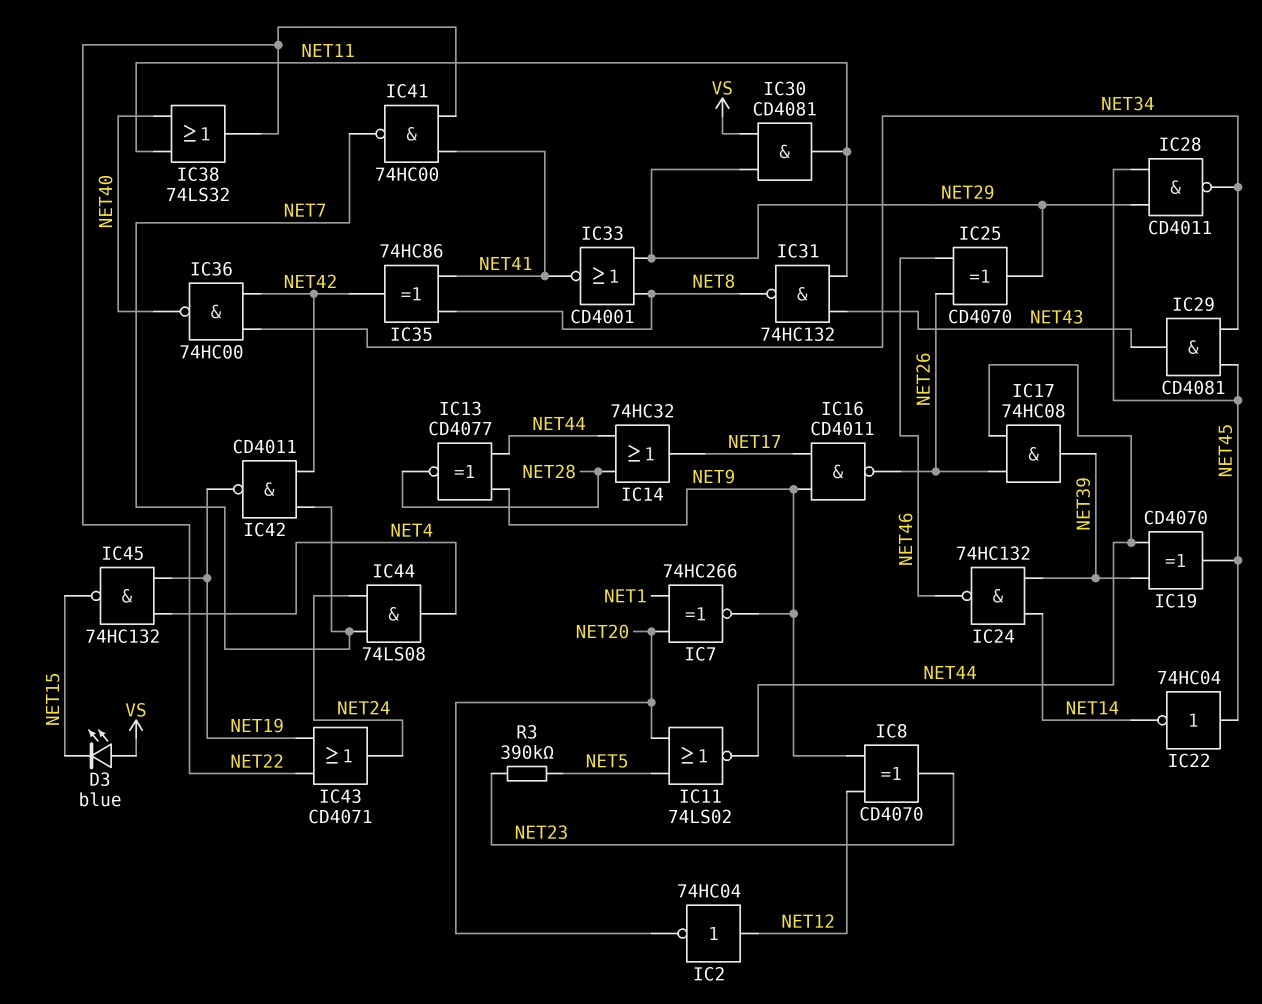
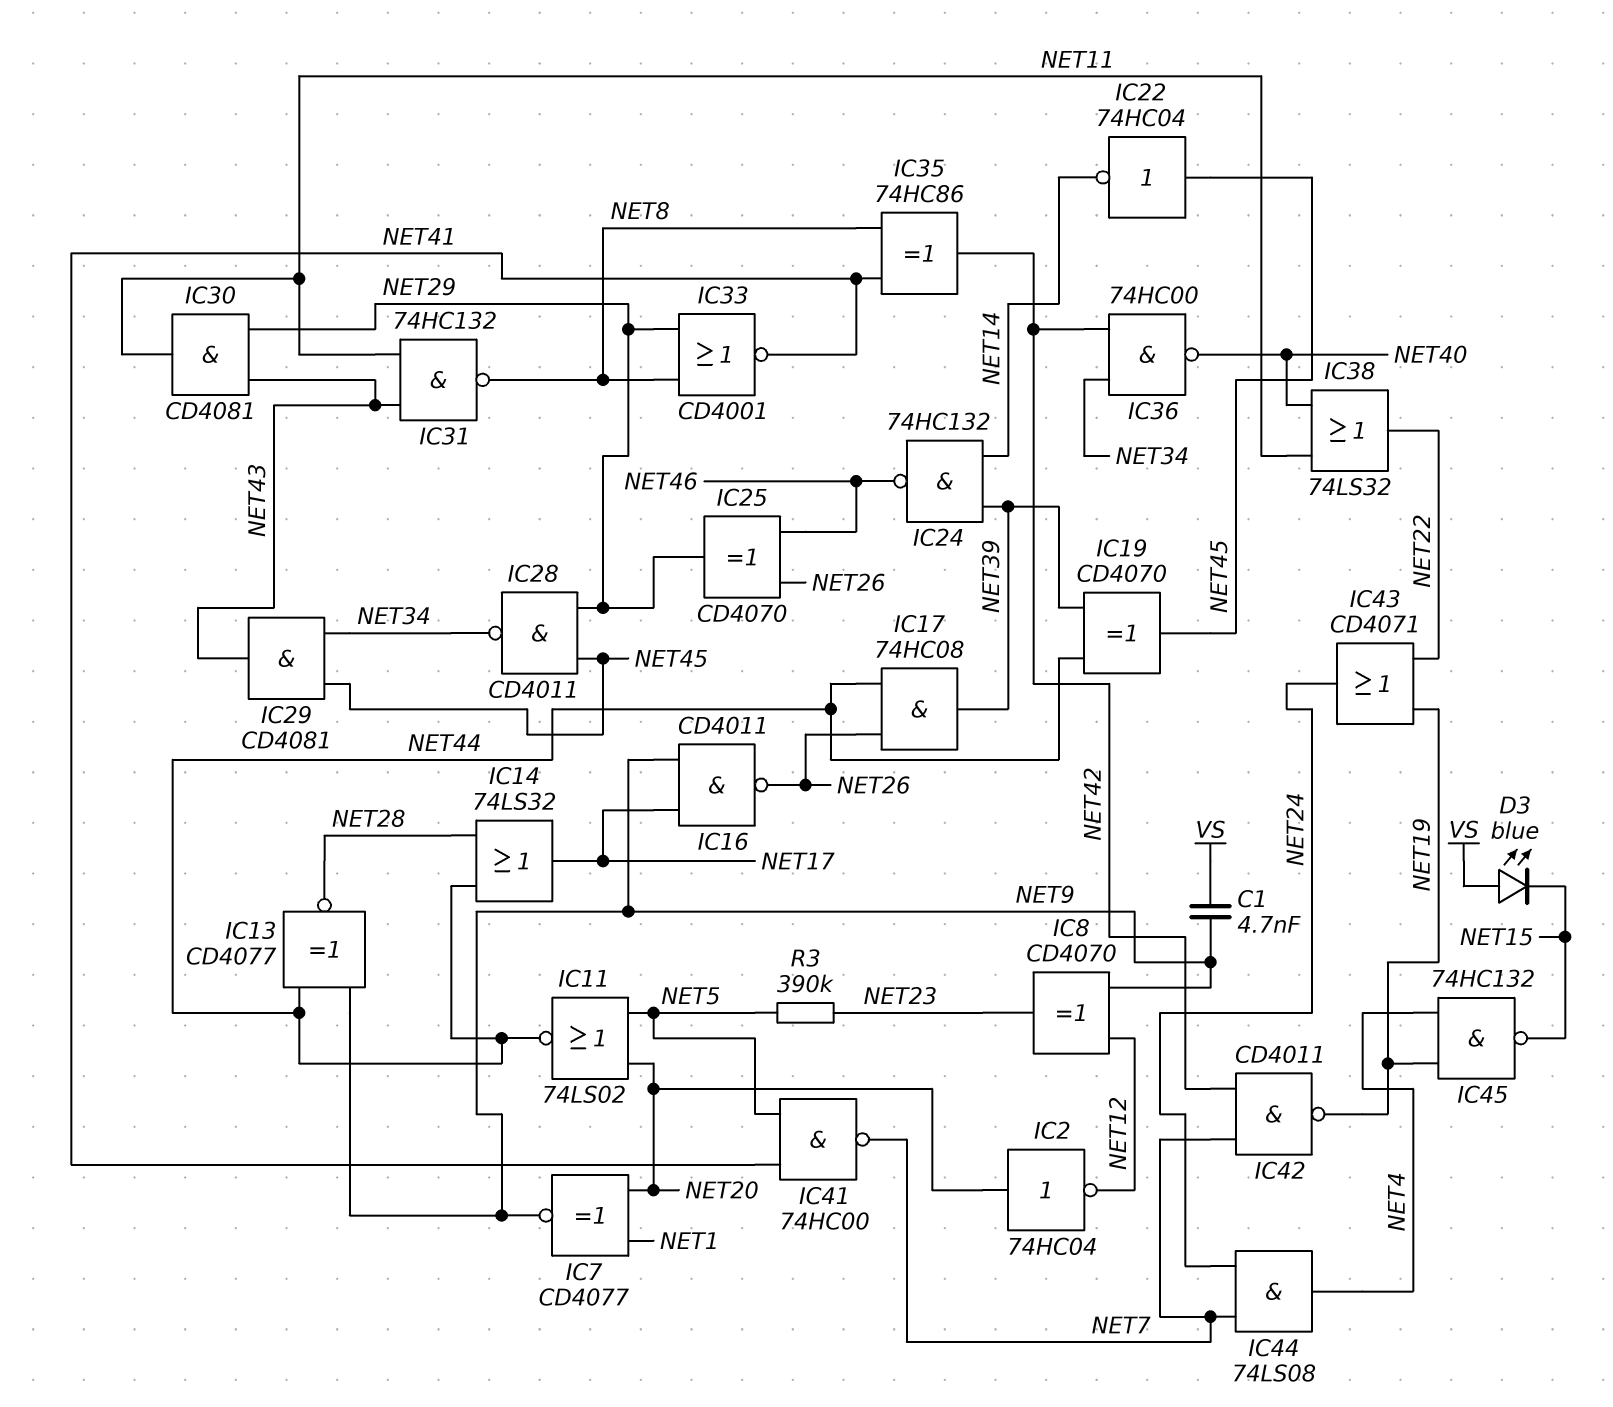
C1: none -> 4.7nF (NET9, VS)
IC2: NOT 74HC04 (in NET12, out NET20) -> NOT 74HC04 (in NET20, out NET12)
IC7: XNOR 74HC266 (in NET1, in NET20, out NET9) -> XNOR CD4077 (in NET1, in NET20, out NET9)
IC14: OR 74HC32 (in NET28, in NET44, out NET17) -> OR 74LS32 (in NET28, in NET44, out NET17)
IC30: AND CD4081 (in NET29, in VS, out NET11) -> AND CD4081 (in NET29, in NET43, out NET11)
IC41: NAND 74HC00 (in NET22, in NET41, out NET7) -> NAND 74HC00 (in NET5, in NET41, out NET7)

